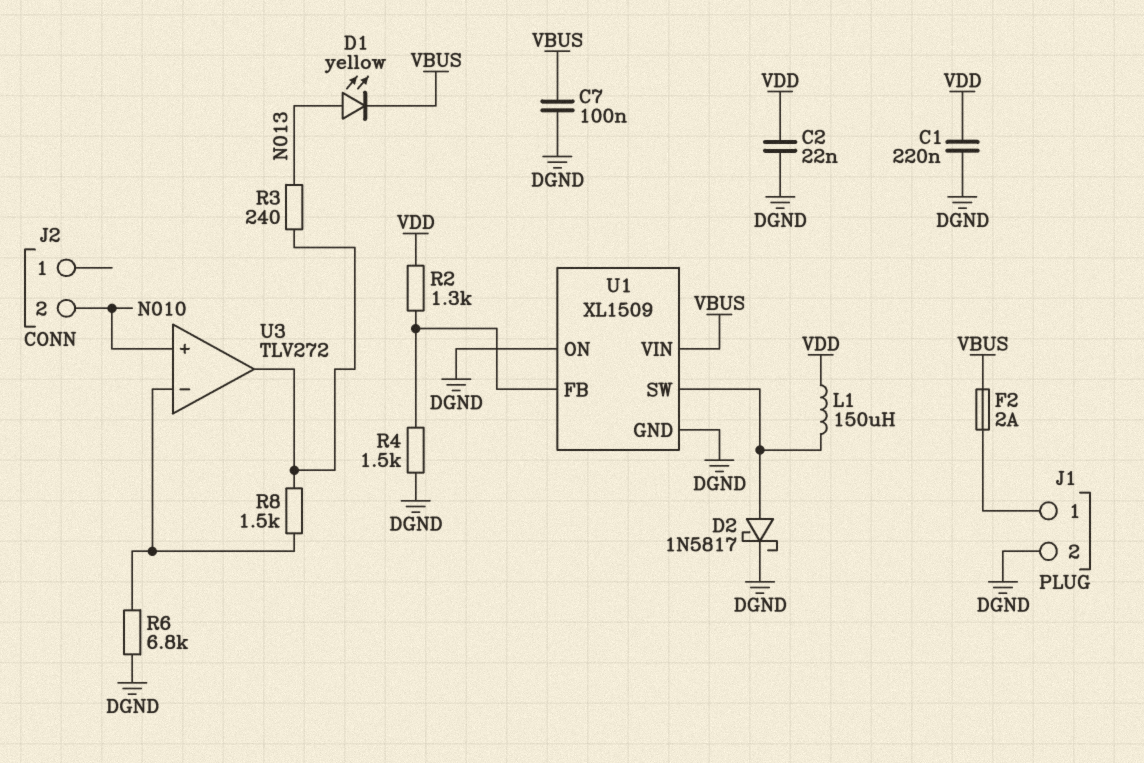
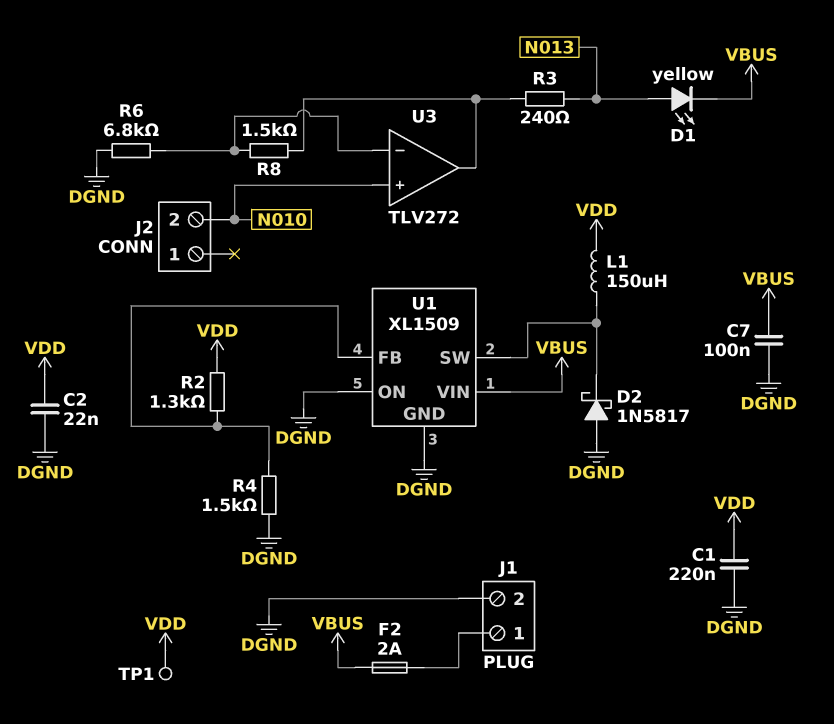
D2: schottky 1N5817 (A U1/SW, K DGND) -> schottky 1N5817 (A DGND, K U1/SW)
TP1: none -> test point (VDD)

